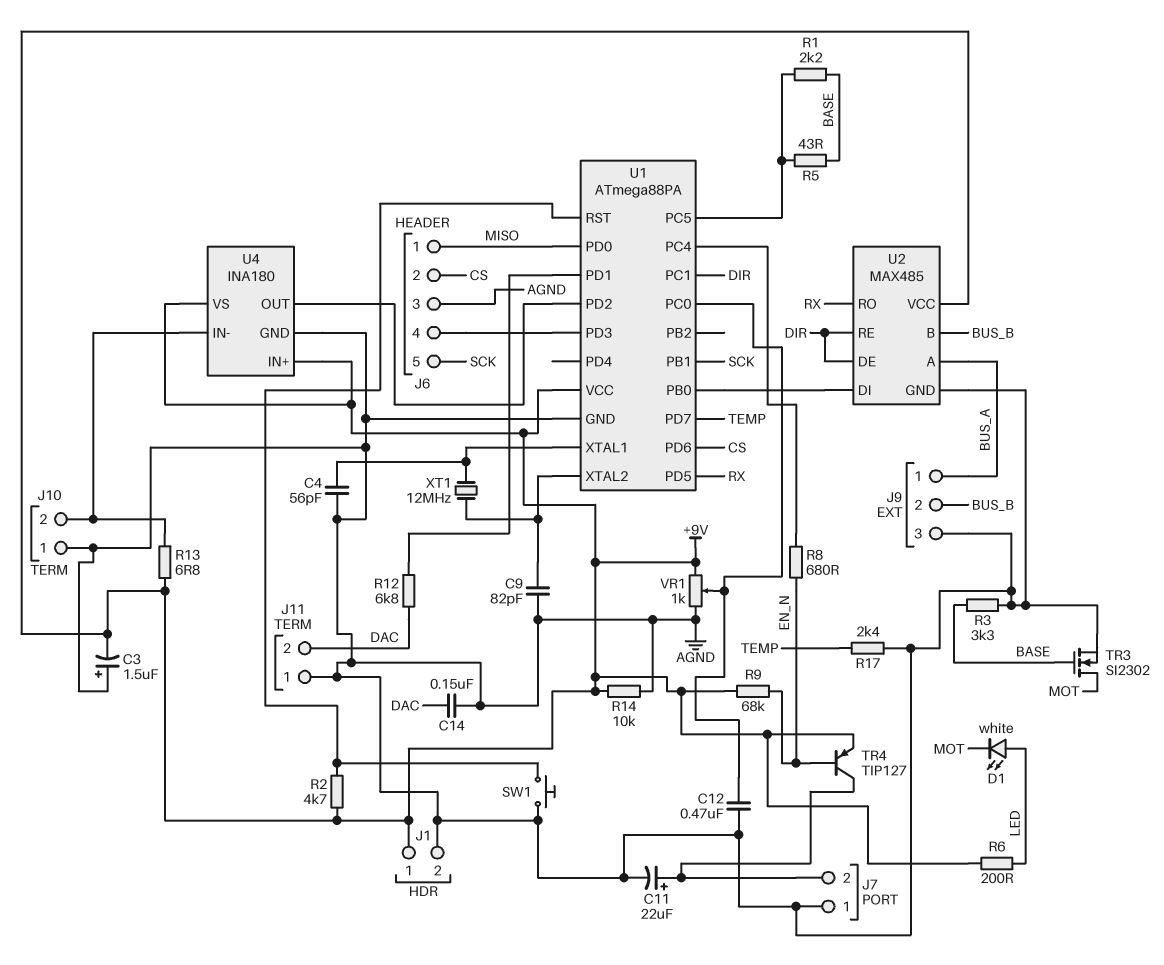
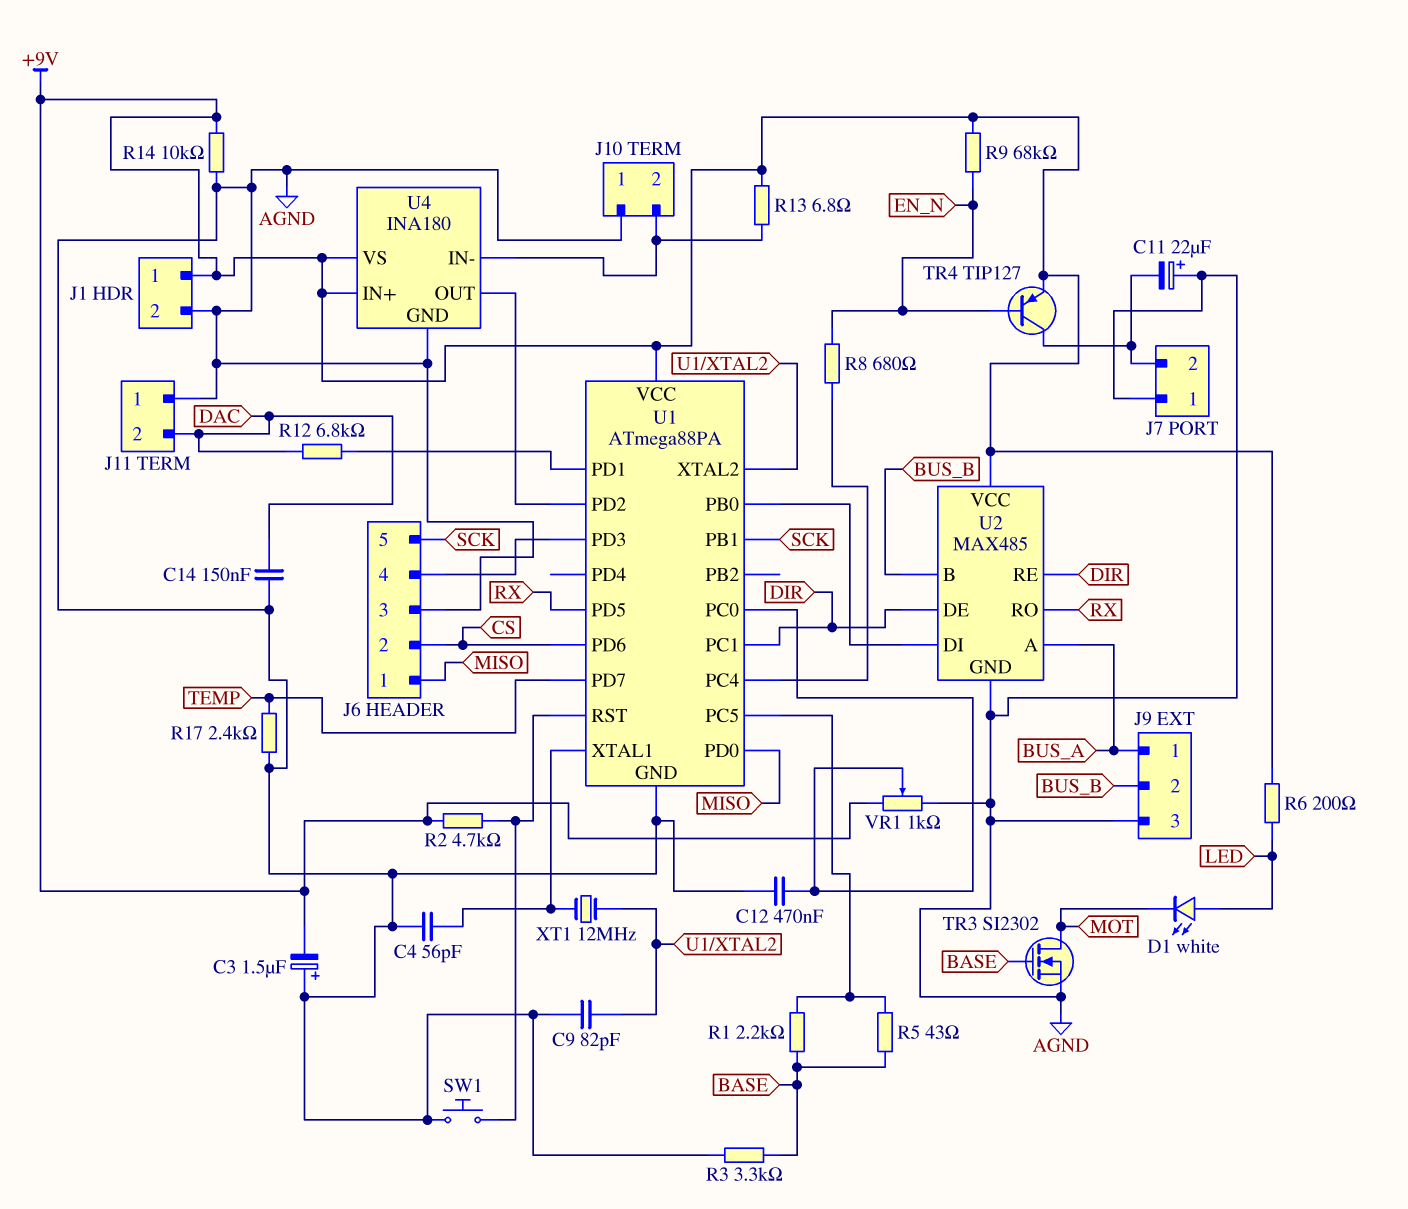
C11: 22uF (plus J7/2, minus AGND) -> 22uF (plus AGND, minus J7/2)

